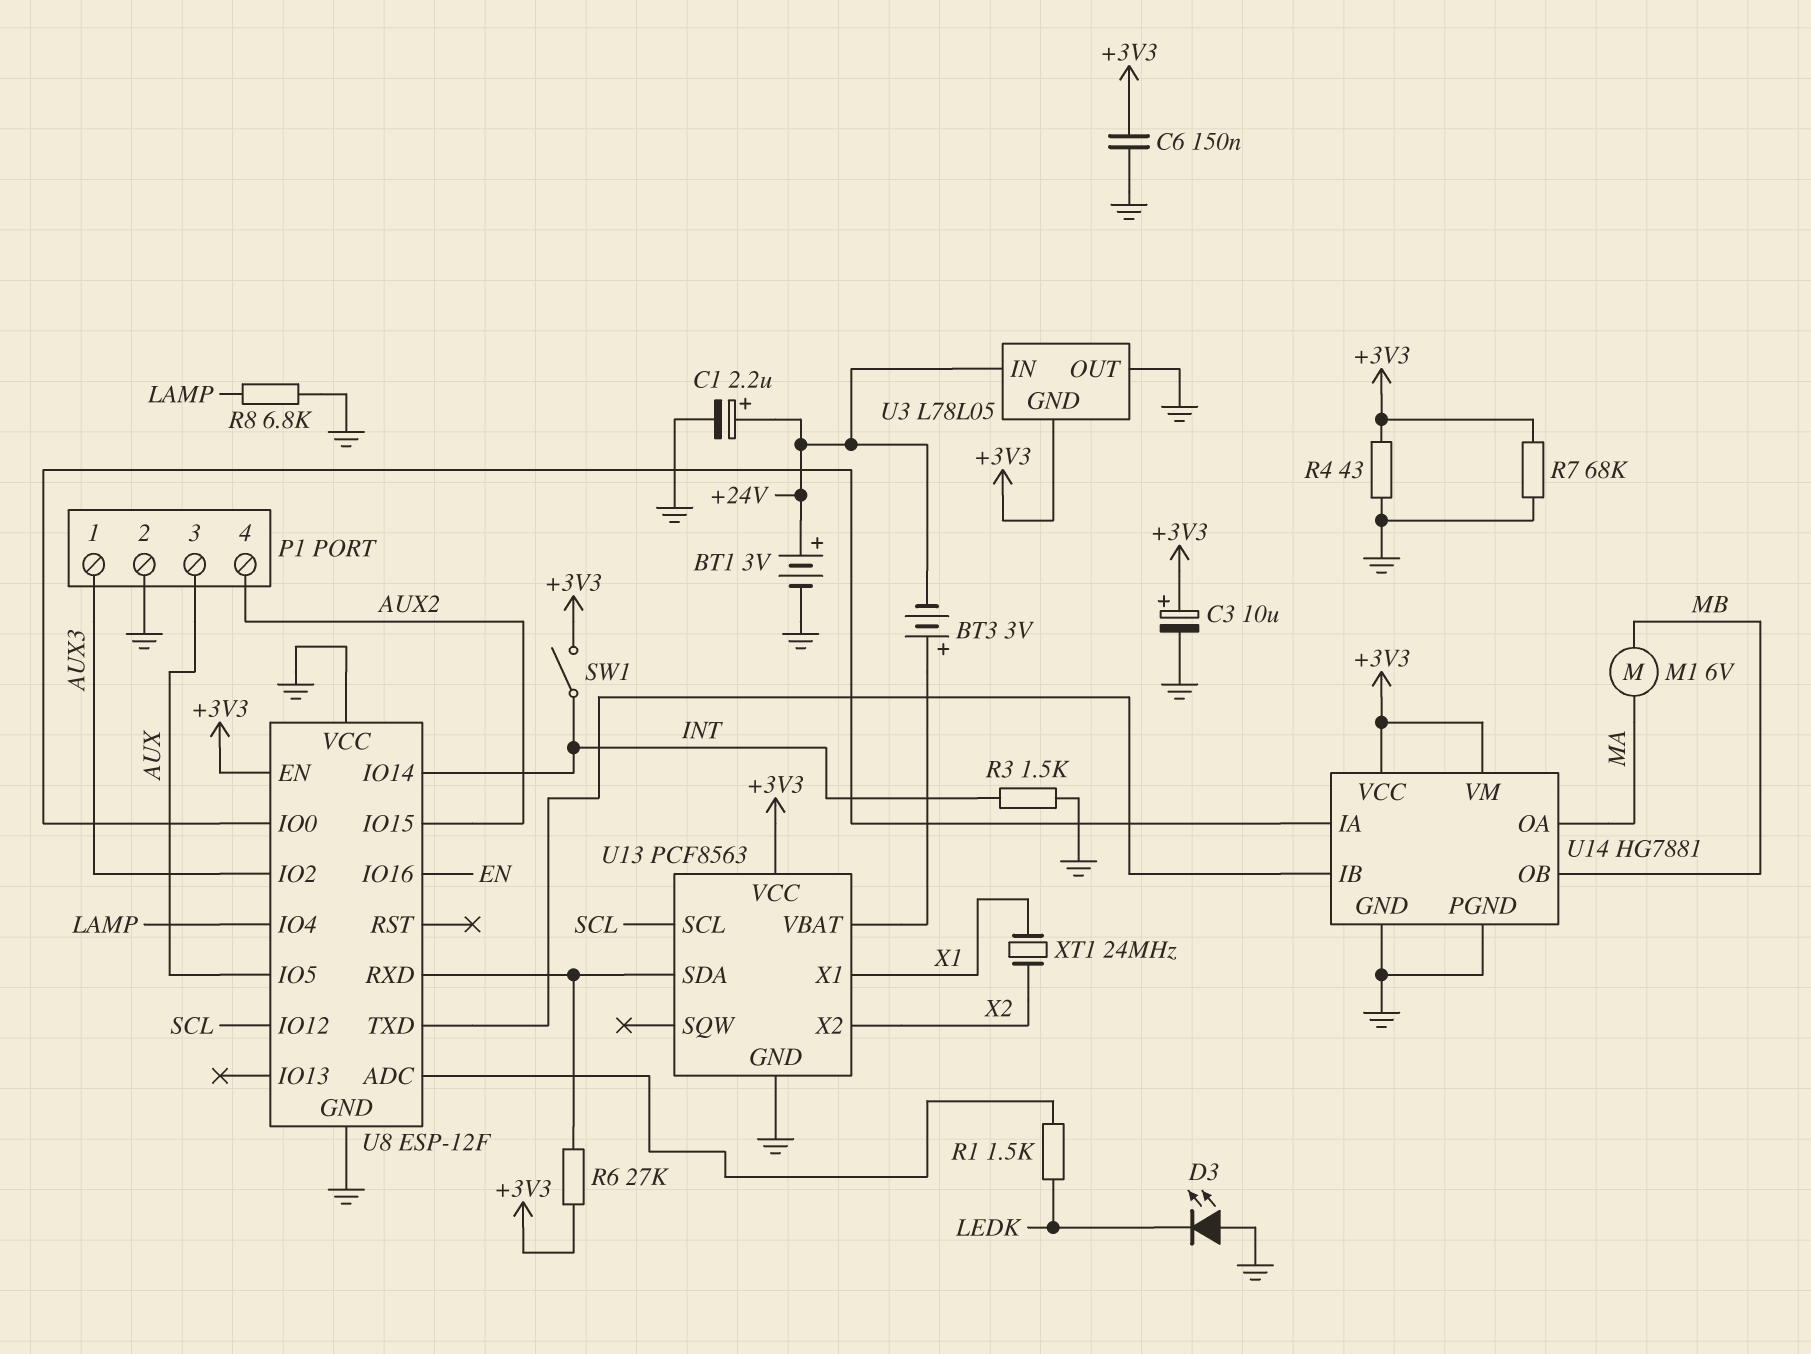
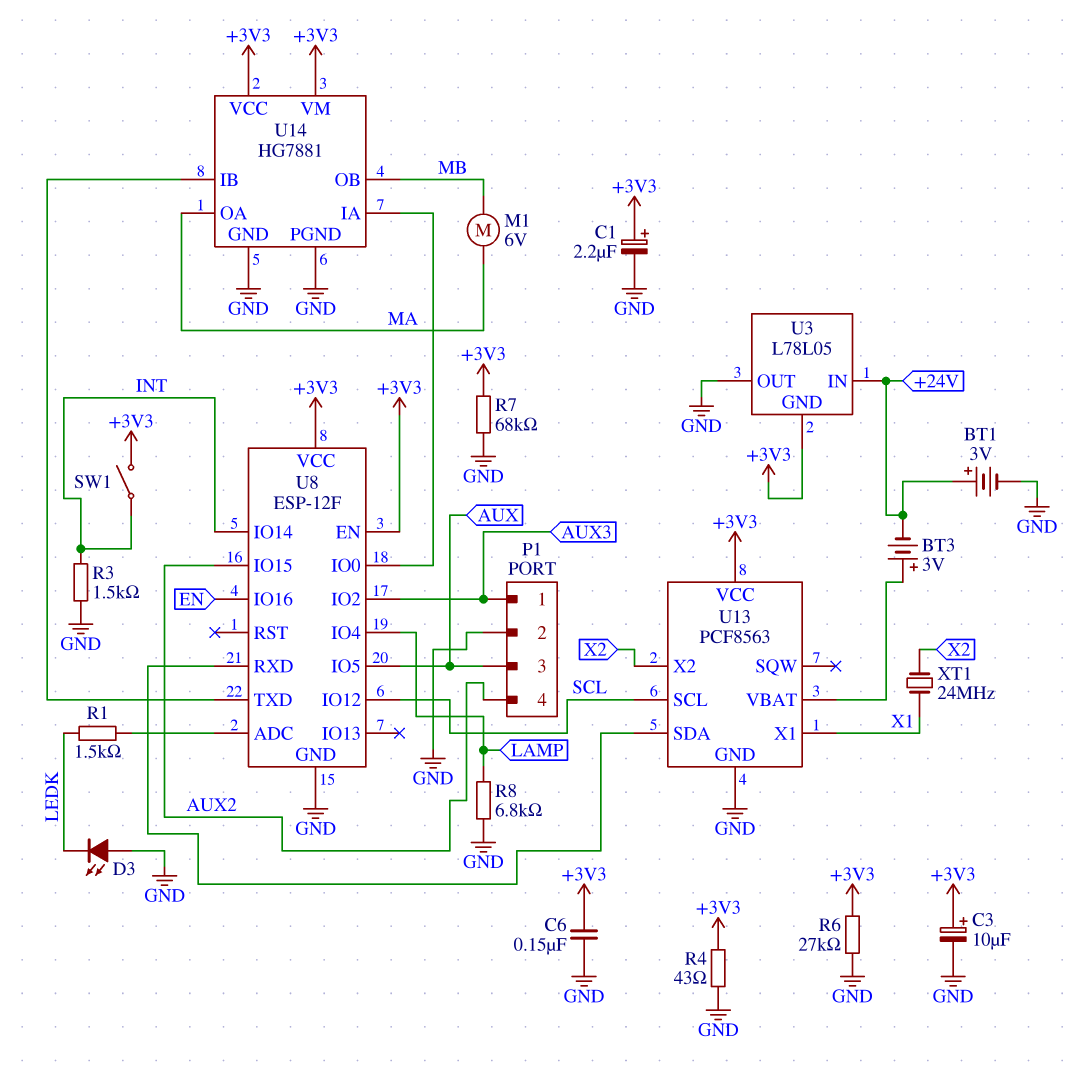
C1: 2.2uF (plus +24V, minus GND) -> 2.2uF (plus +3V3, minus GND)
R6: 27k (+3V3, U8/RXD) -> 27k (+3V3, GND)
U8 pin VCC: GND -> +3V3

